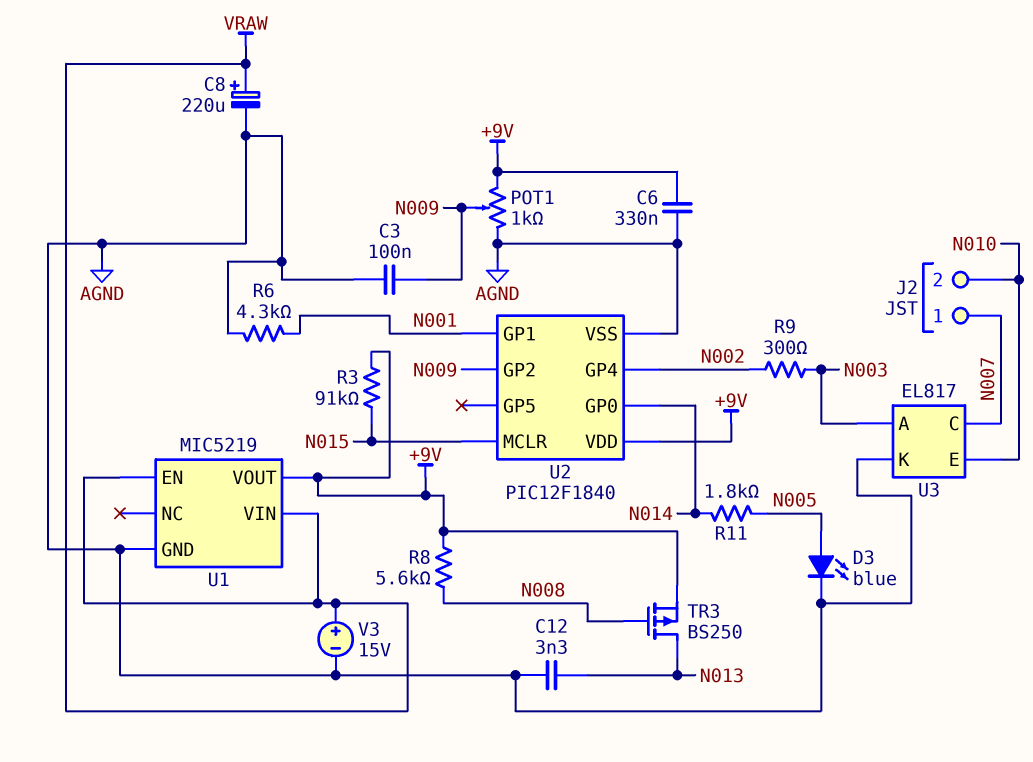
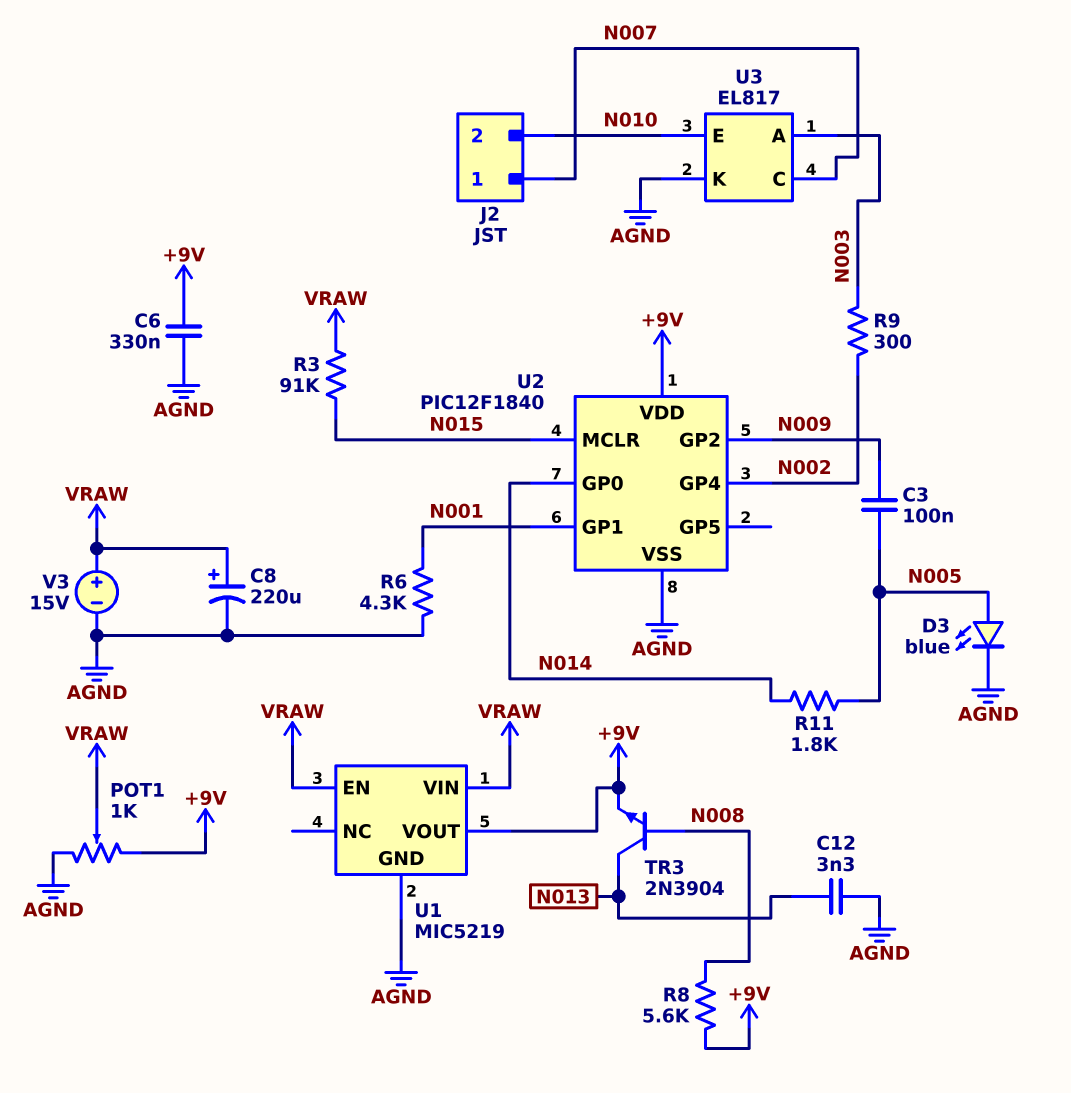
C3: 100nF (AGND, N009) -> 100nF (N005, N009)
POT1: 1k (+9V, AGND, wiper N009) -> 1k (+9V, AGND, wiper VRAW)
R3: 91k (+9V, N015) -> 91k (N015, VRAW)
TR3: PMOS BS250 (G N008, D N013, S +9V) -> NPN 2N3904 (B N008, C N013, E +9V)

